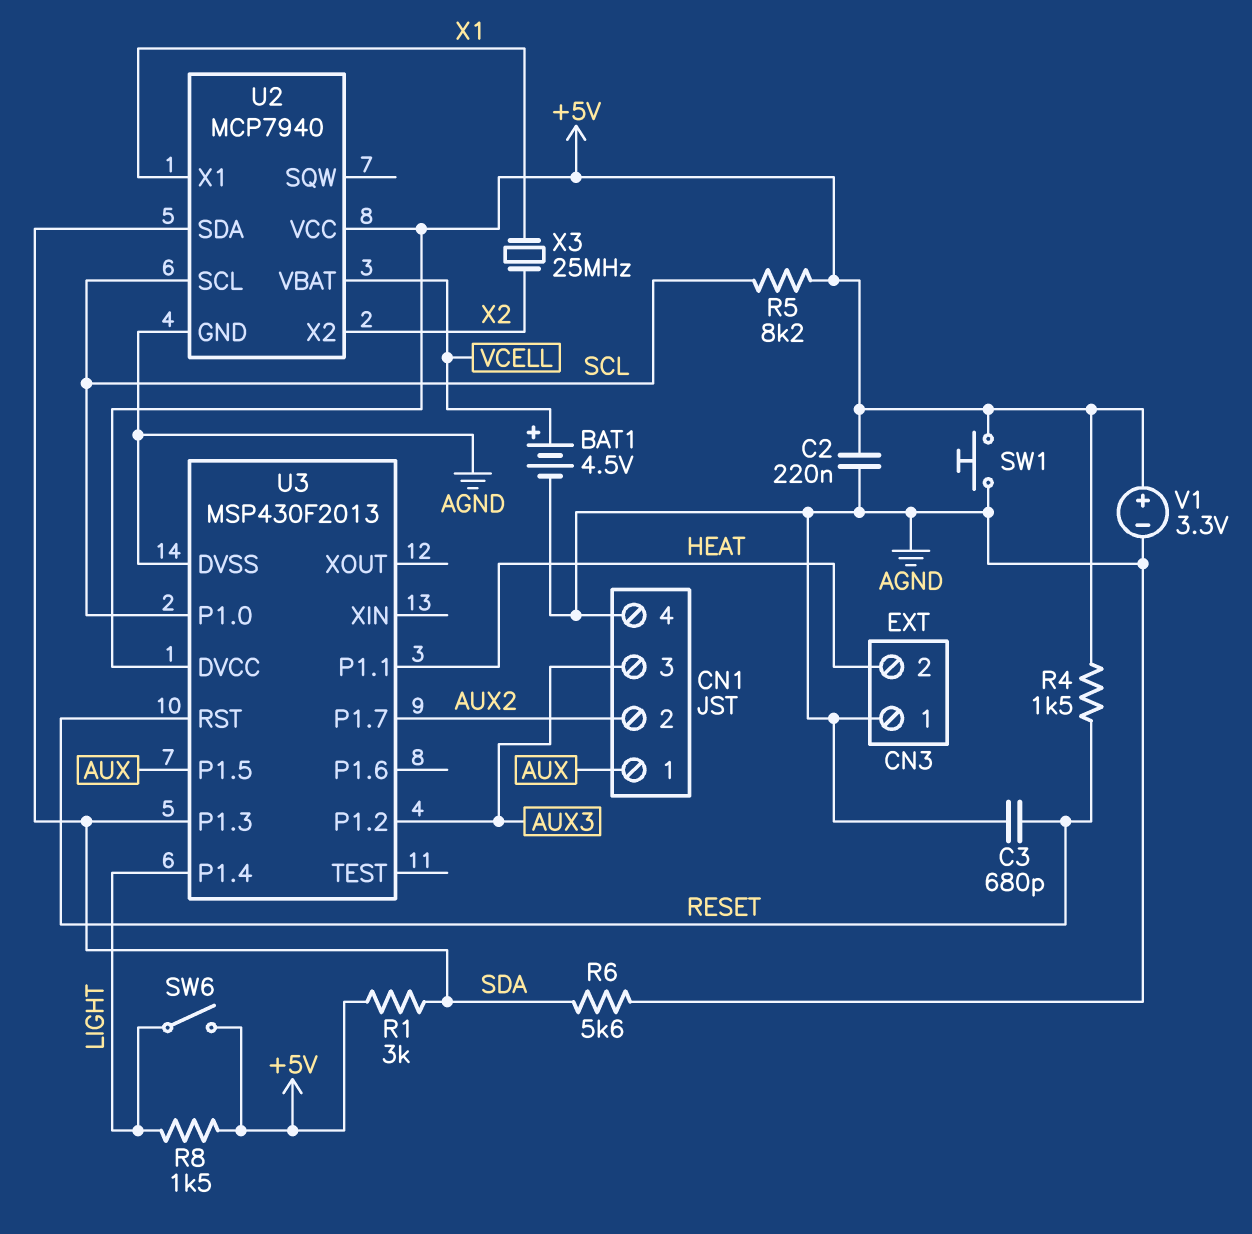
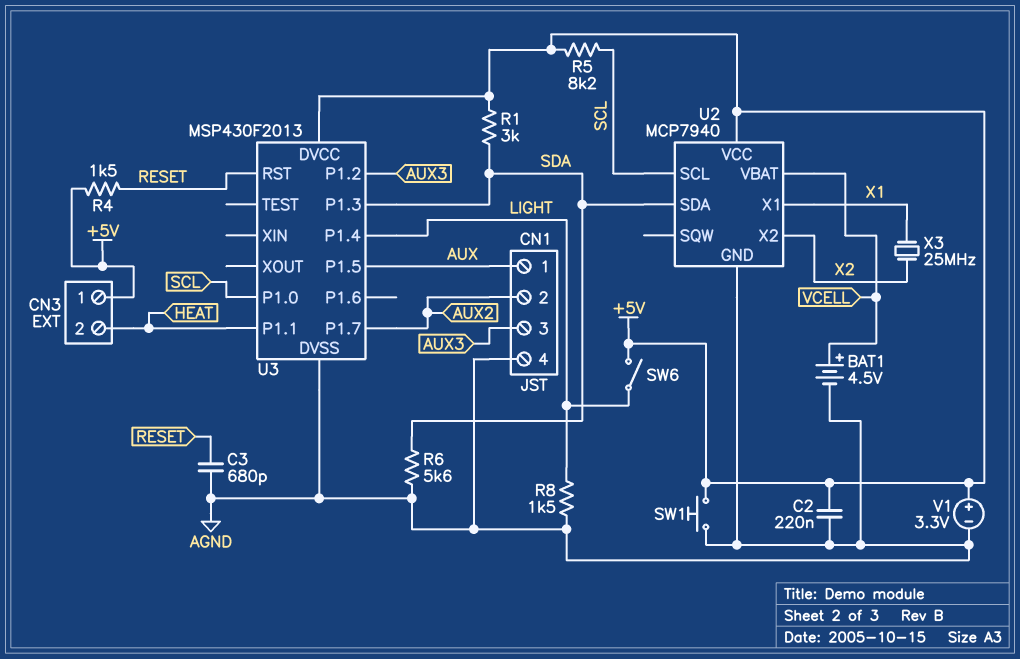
CN3 pin 1: AGND -> +5V
R8: 1.5k (+5V, LIGHT) -> 1.5k (AGND, LIGHT)

